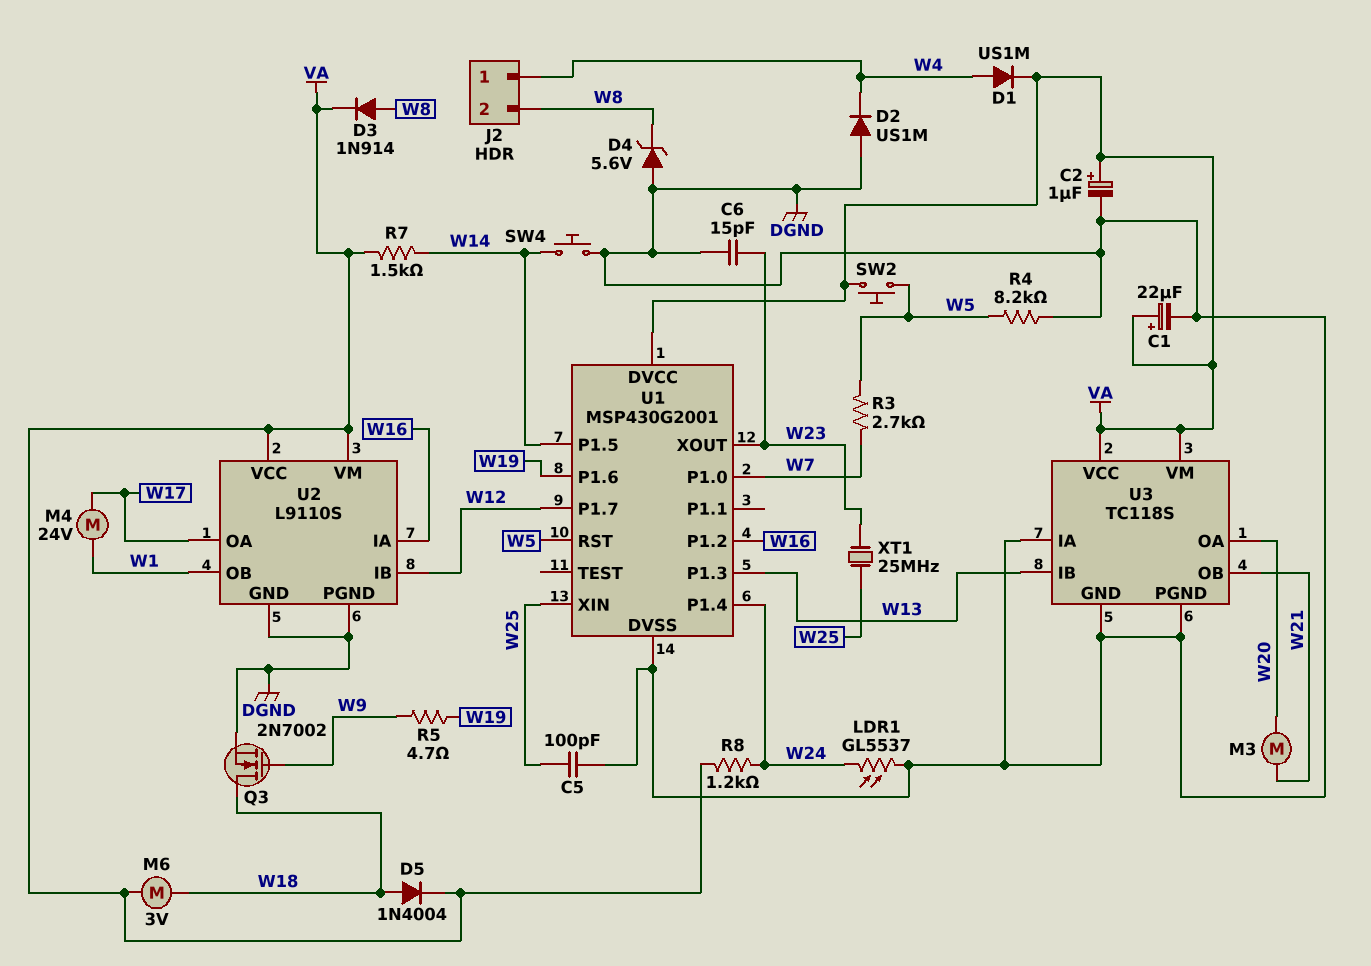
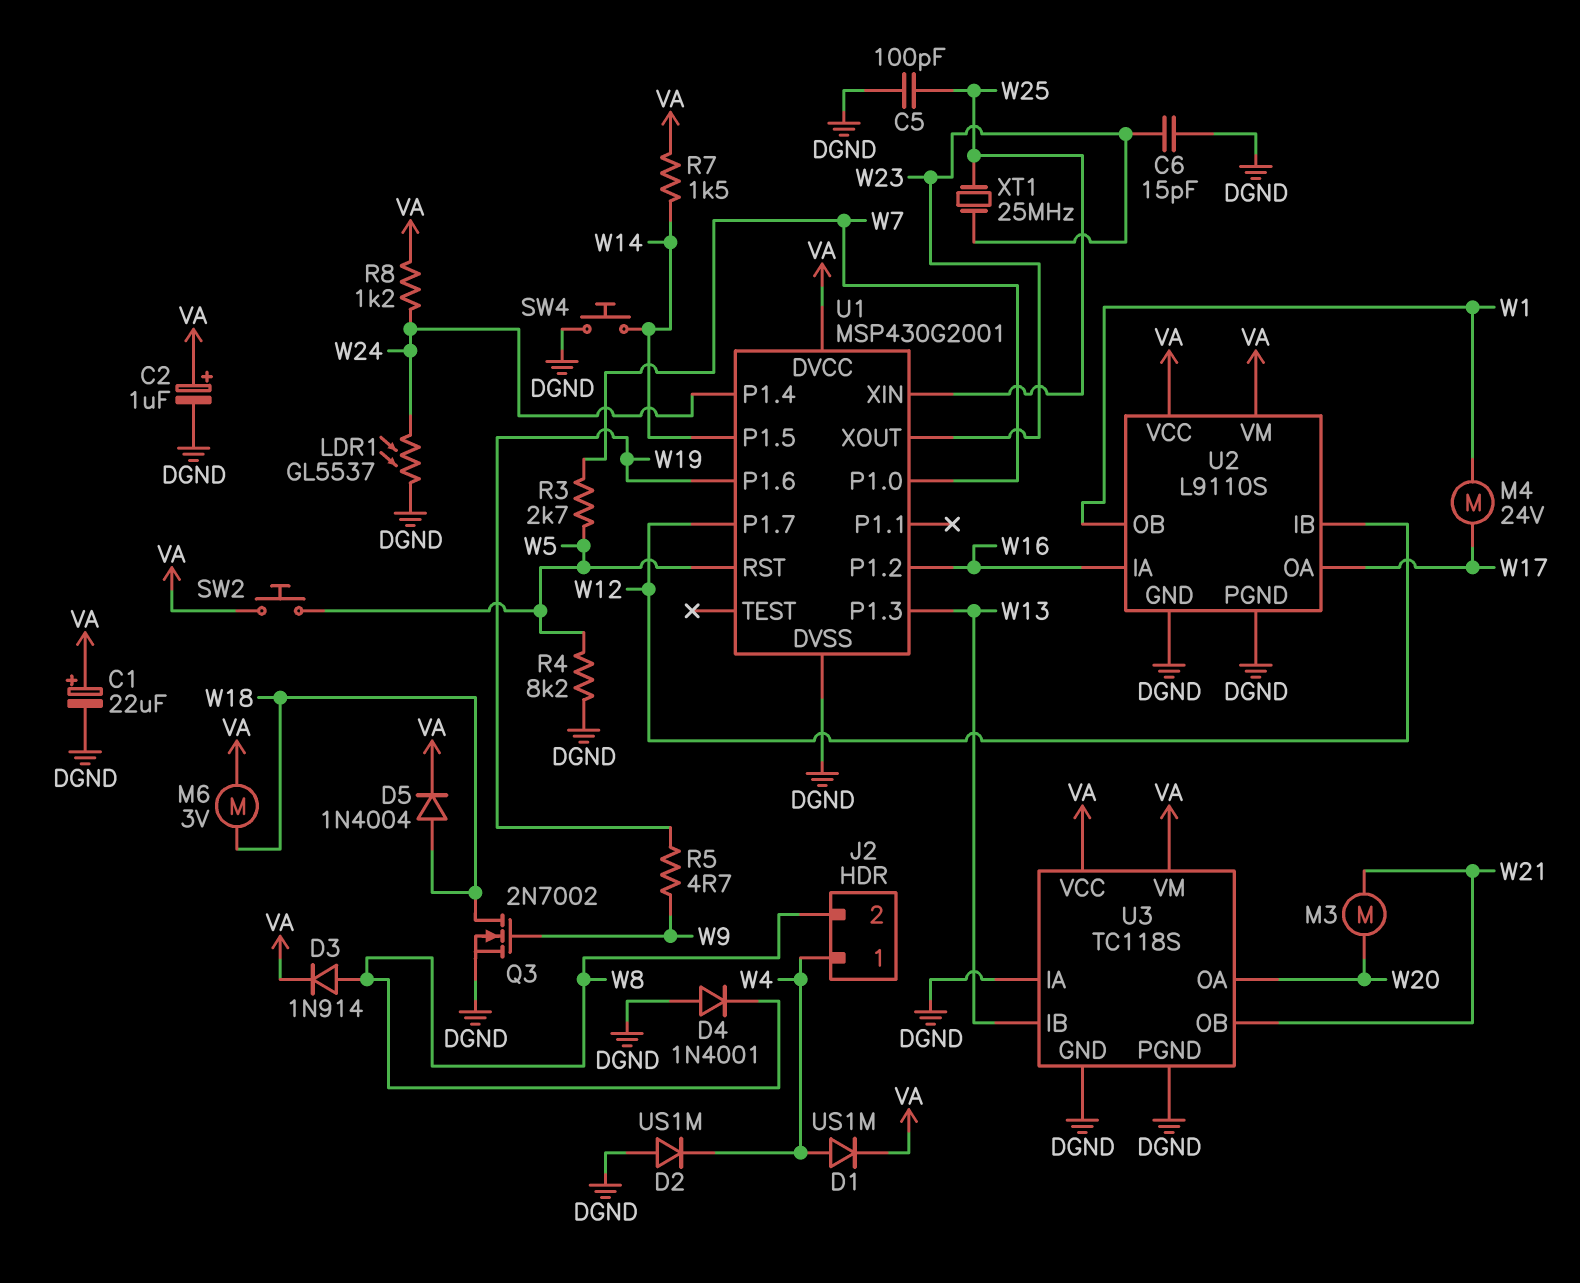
D4: zener 5.6V (A DGND, K W8) -> diode 1N4001 (A DGND, K W8)

